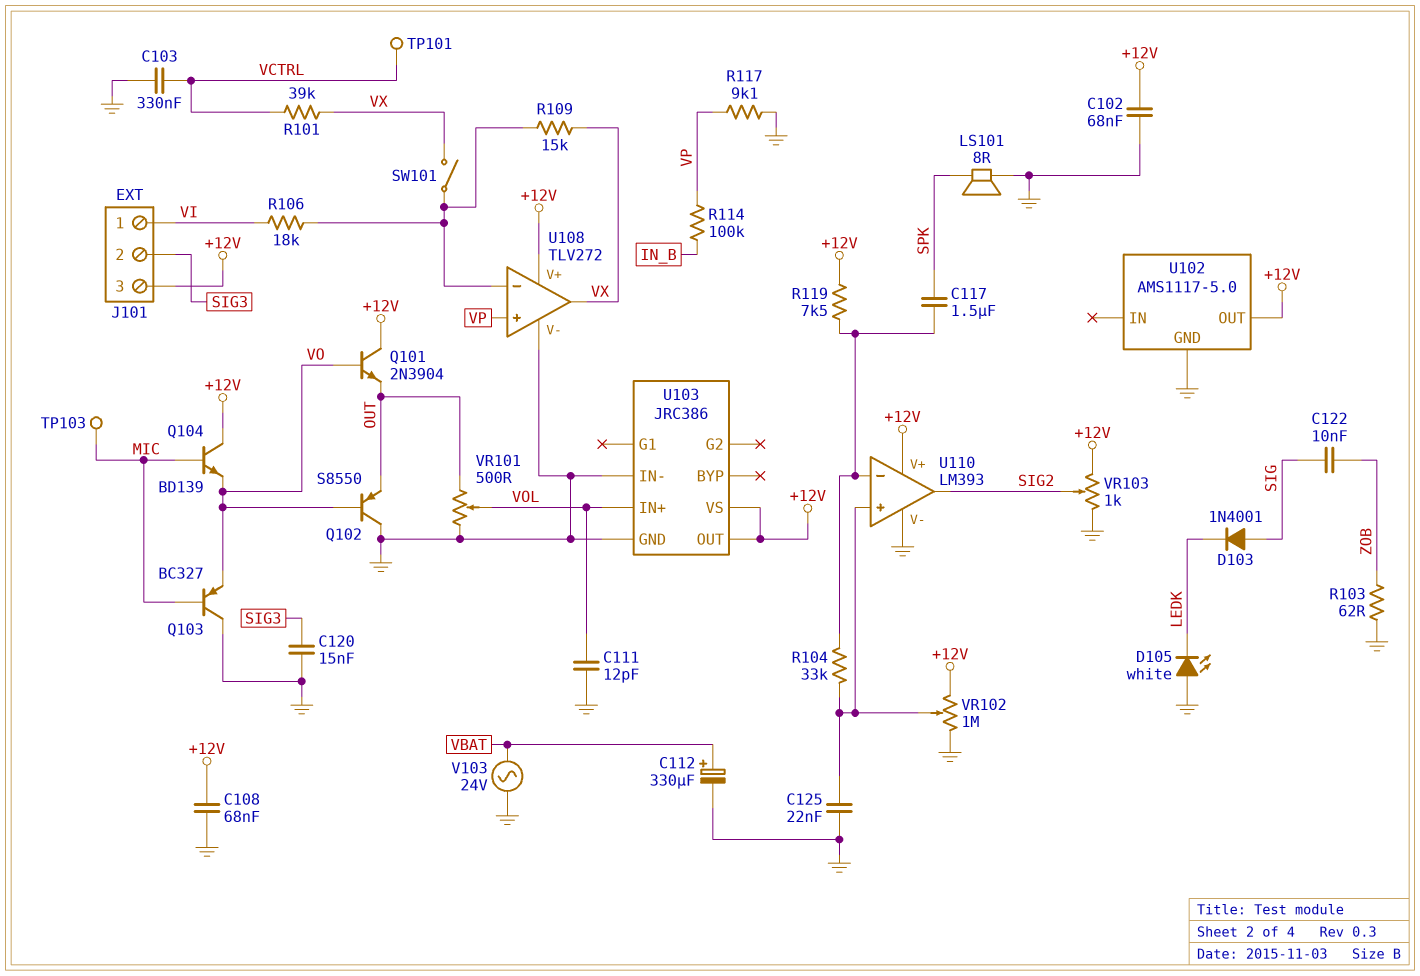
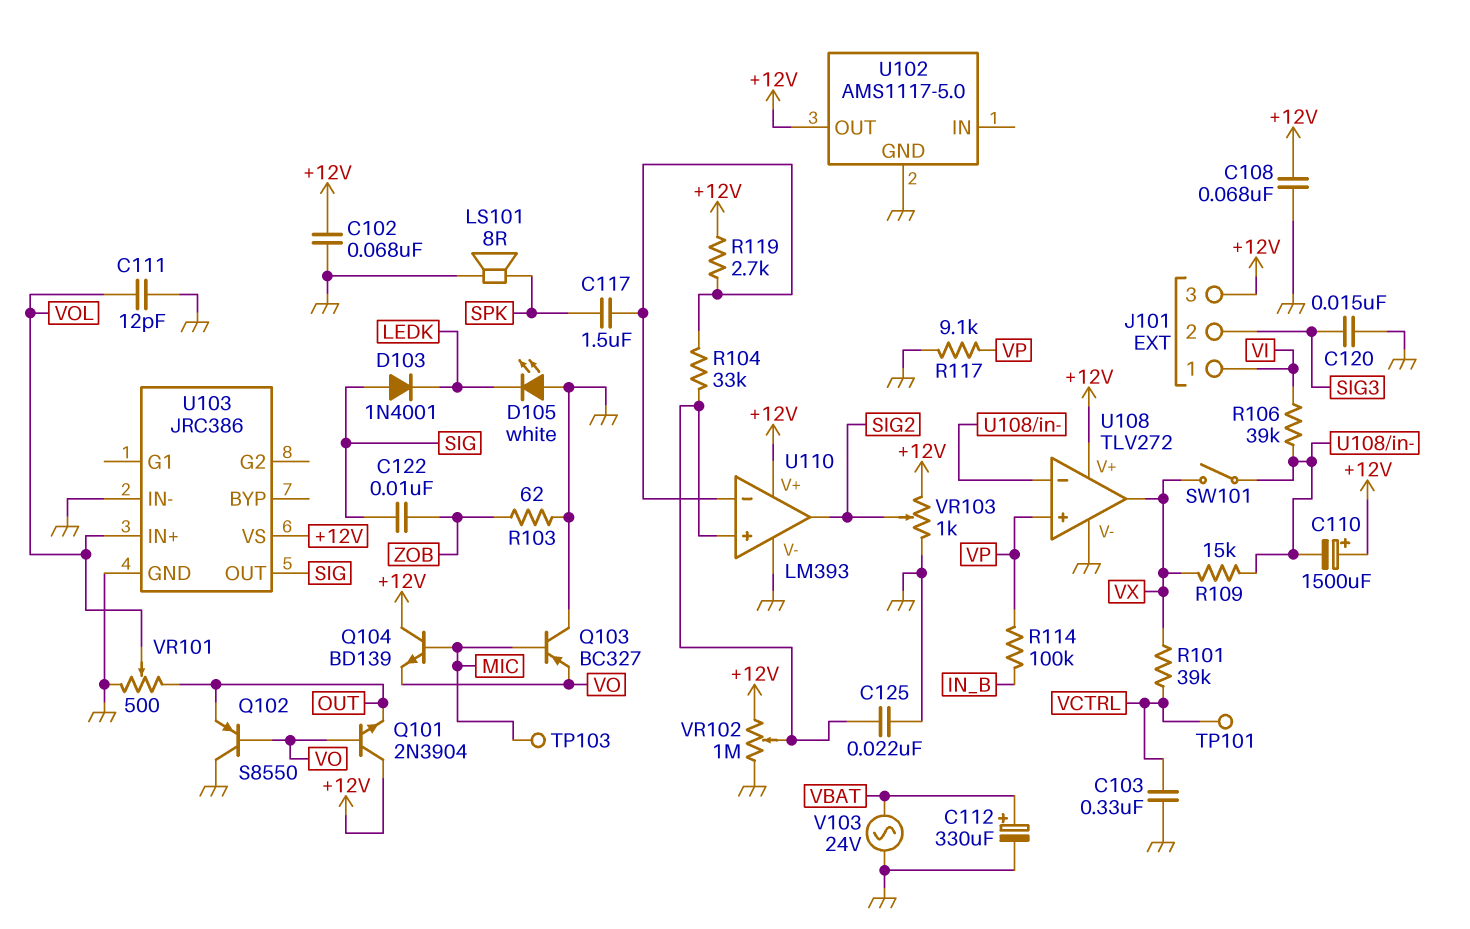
C110: none -> 1500uF (plus +12V, minus U108/in-)
R106: 18k (U108/in-, VI) -> 39k (U108/in-, VI)
R119: 7.5k (+12V, U110/in-) -> 2.7k (+12V, U110/in-)
U103 pin OUT: +12V -> SIG

